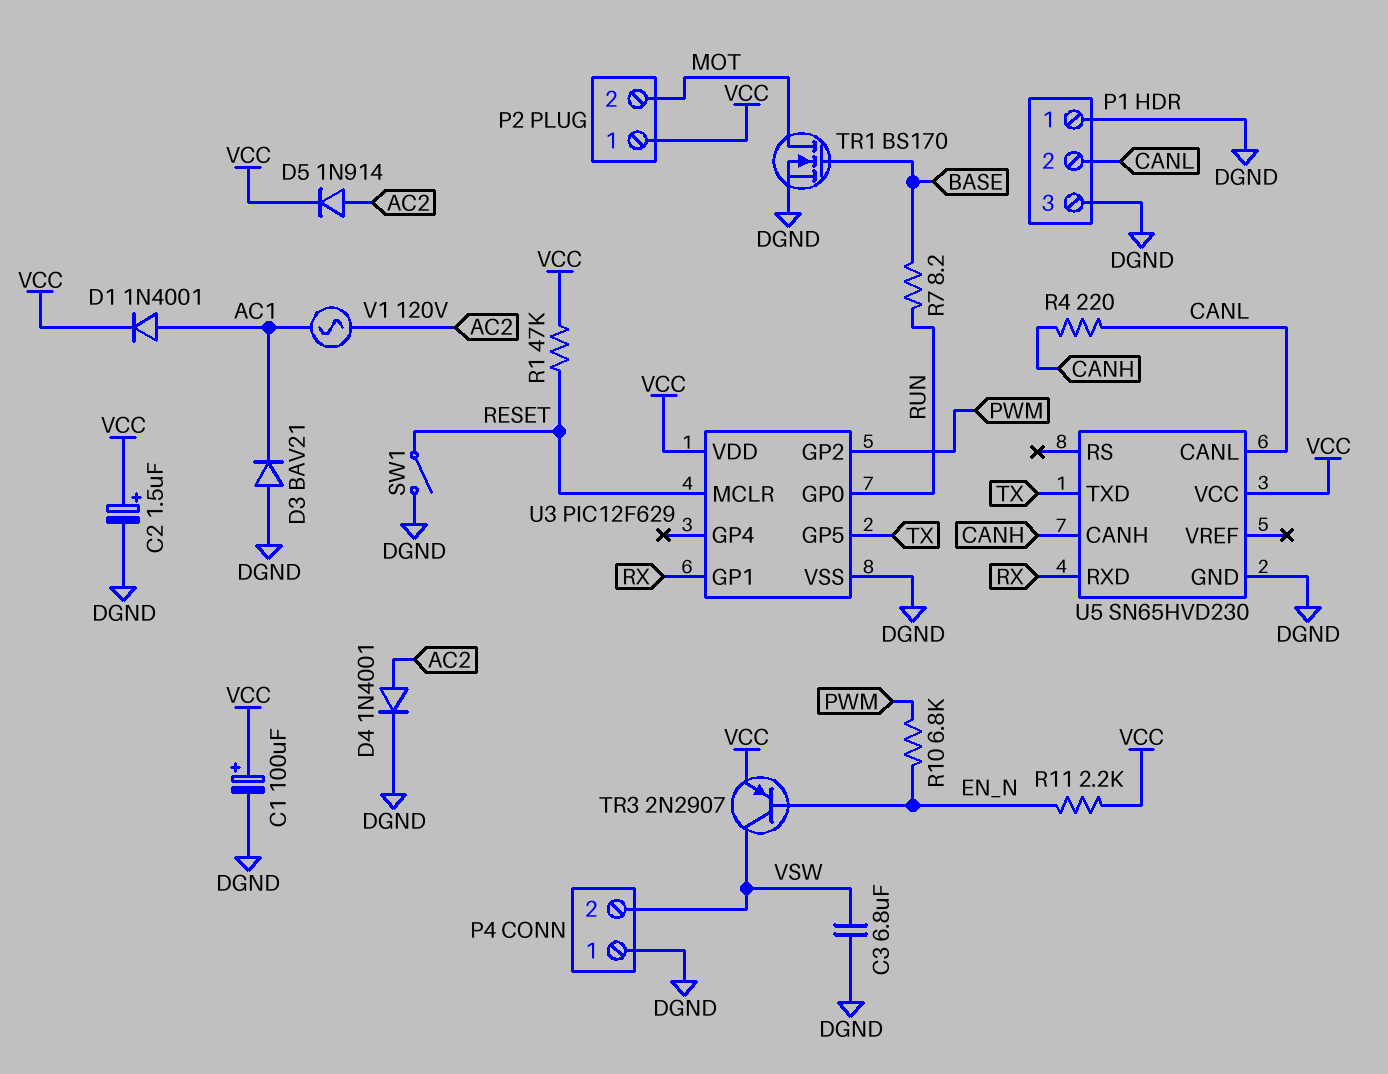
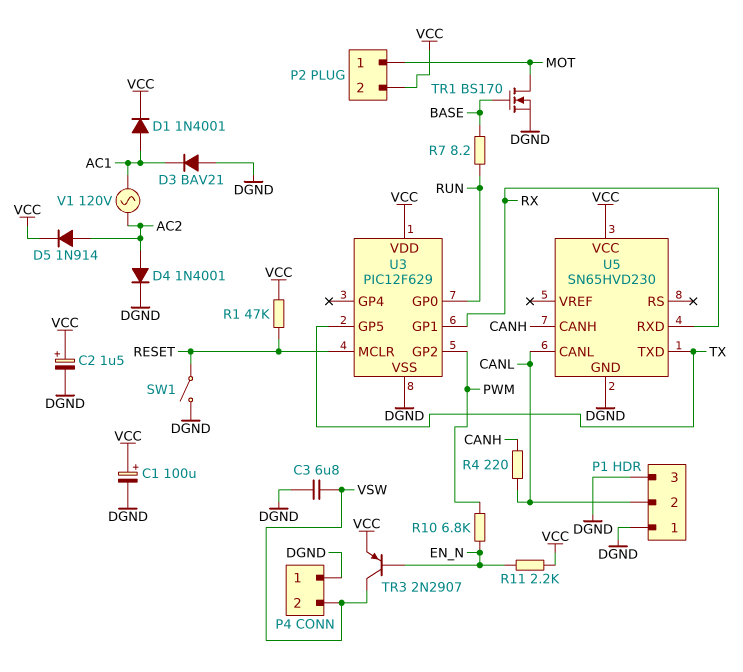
P2 pin 1: VCC -> MOT
P2 pin 2: MOT -> VCC

